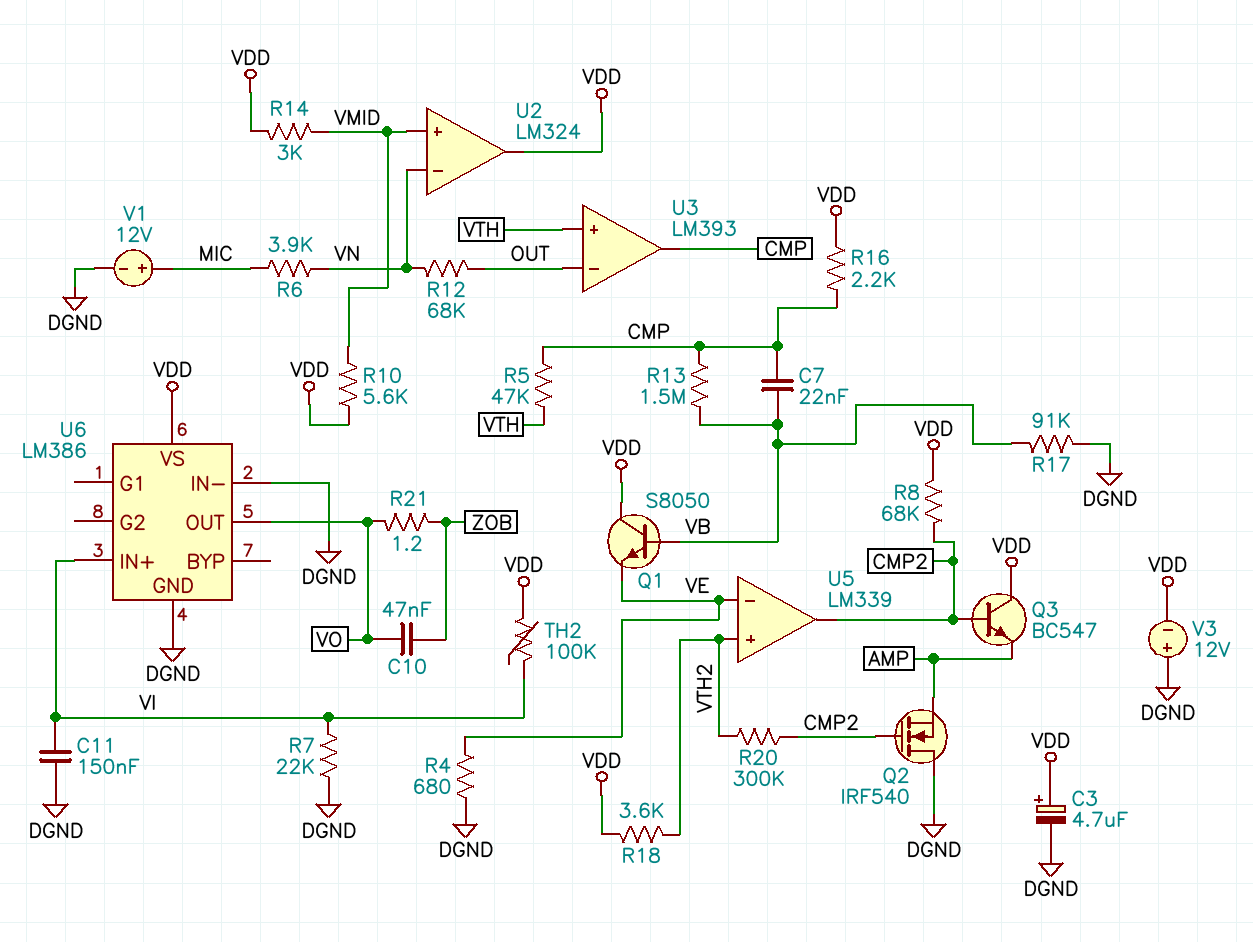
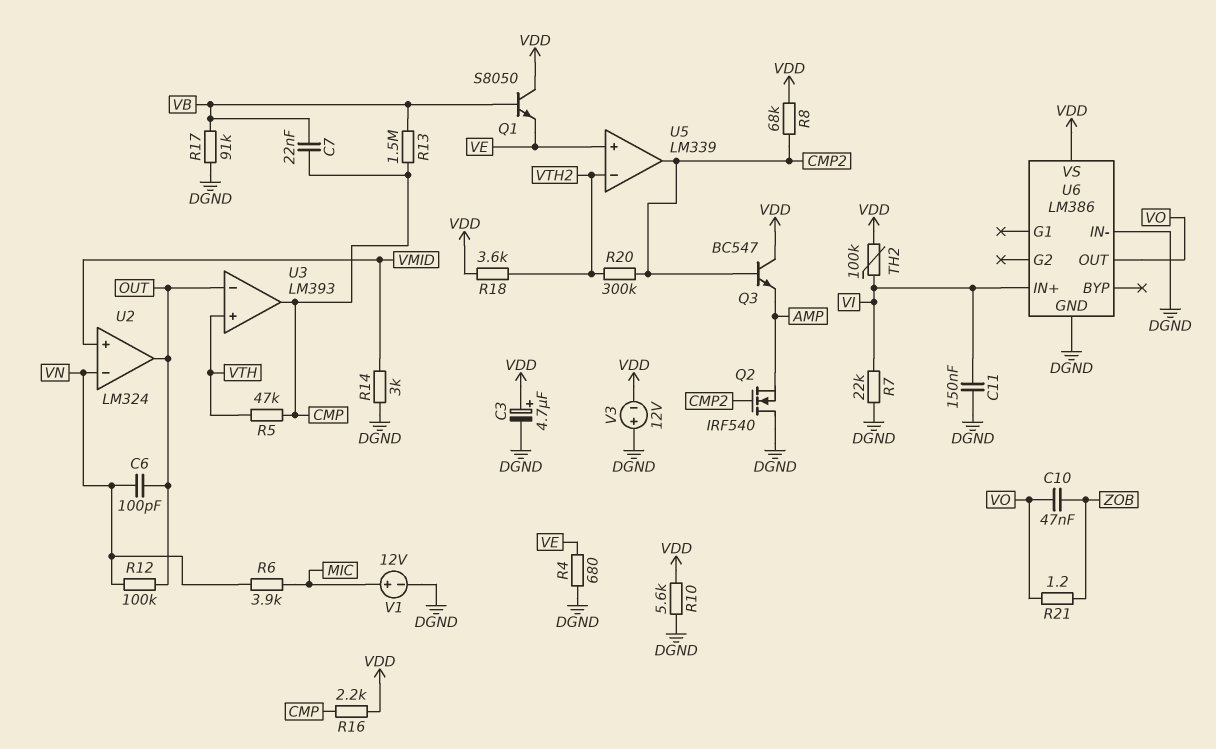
C6: none -> 100pF (OUT, VN)
R10: 5.6k (VDD, VMID) -> 5.6k (DGND, VDD)
R12: 68k (OUT, VN) -> 100k (OUT, VN)
R14: 3k (VDD, VMID) -> 3k (DGND, VMID)
U2 pin out: VDD -> OUT
U5 pin in+: VTH2 -> VE
U5 pin in-: VE -> VTH2

